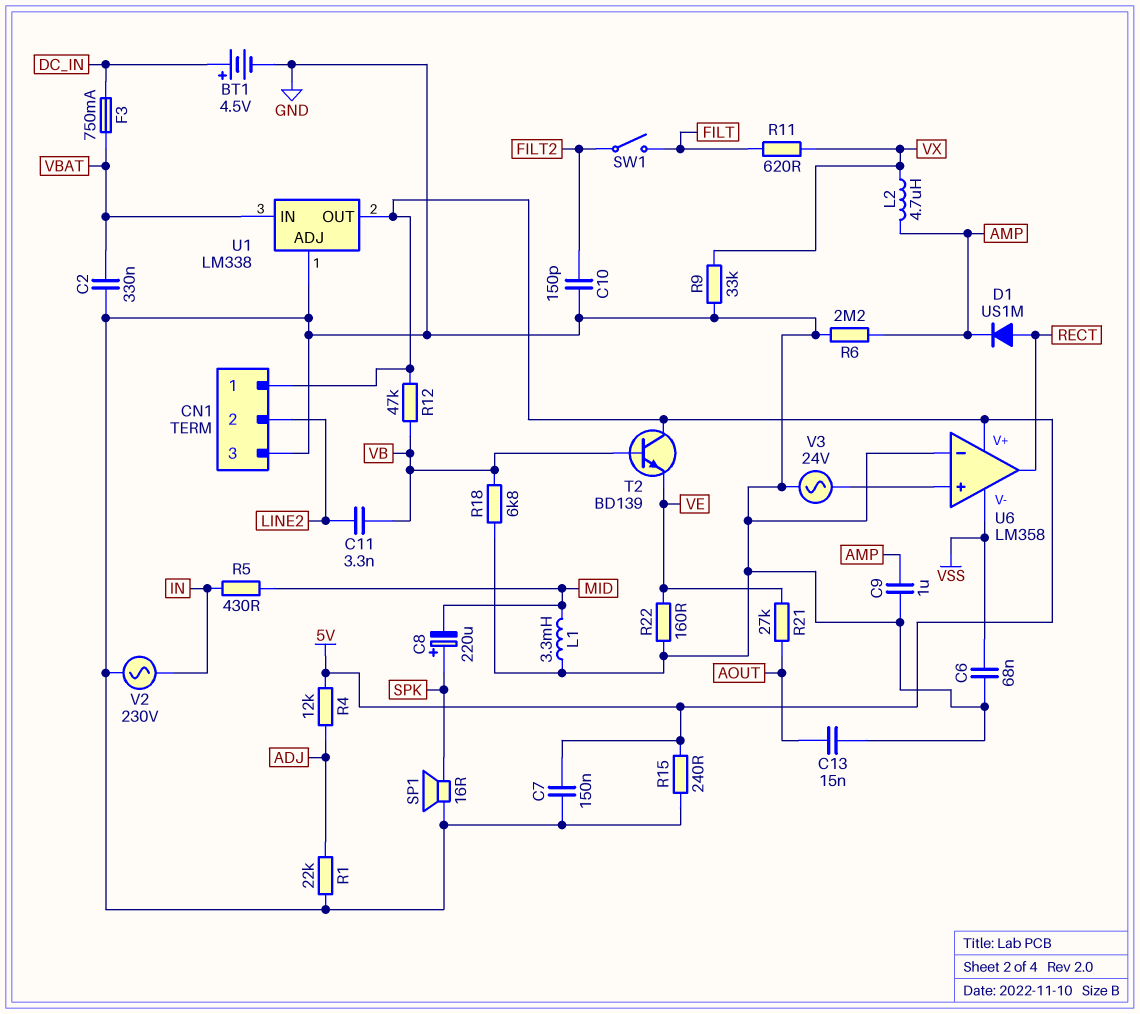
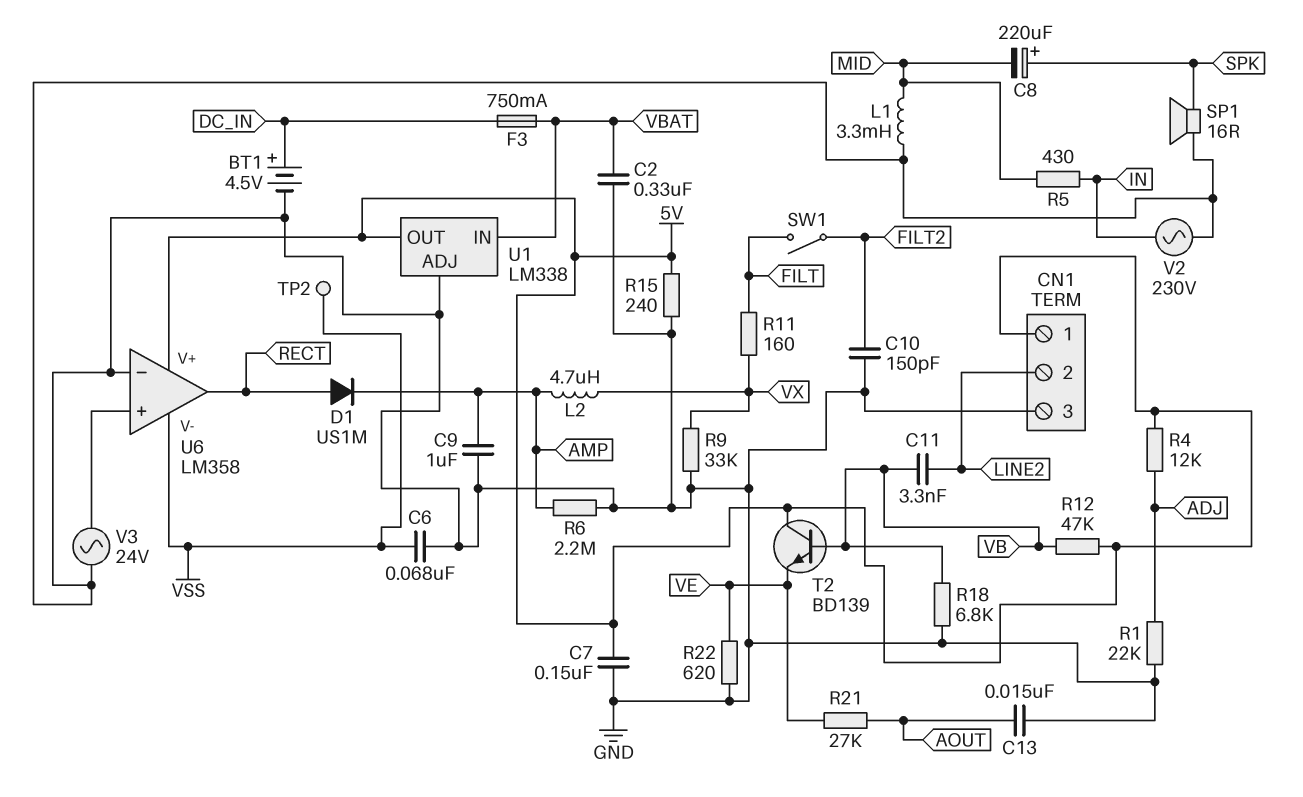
R11: 620 (FILT, VX) -> 160 (FILT, VX)
R22: 160 (GND, VE) -> 620 (GND, VE)
TP2: none -> test point (VSS)

